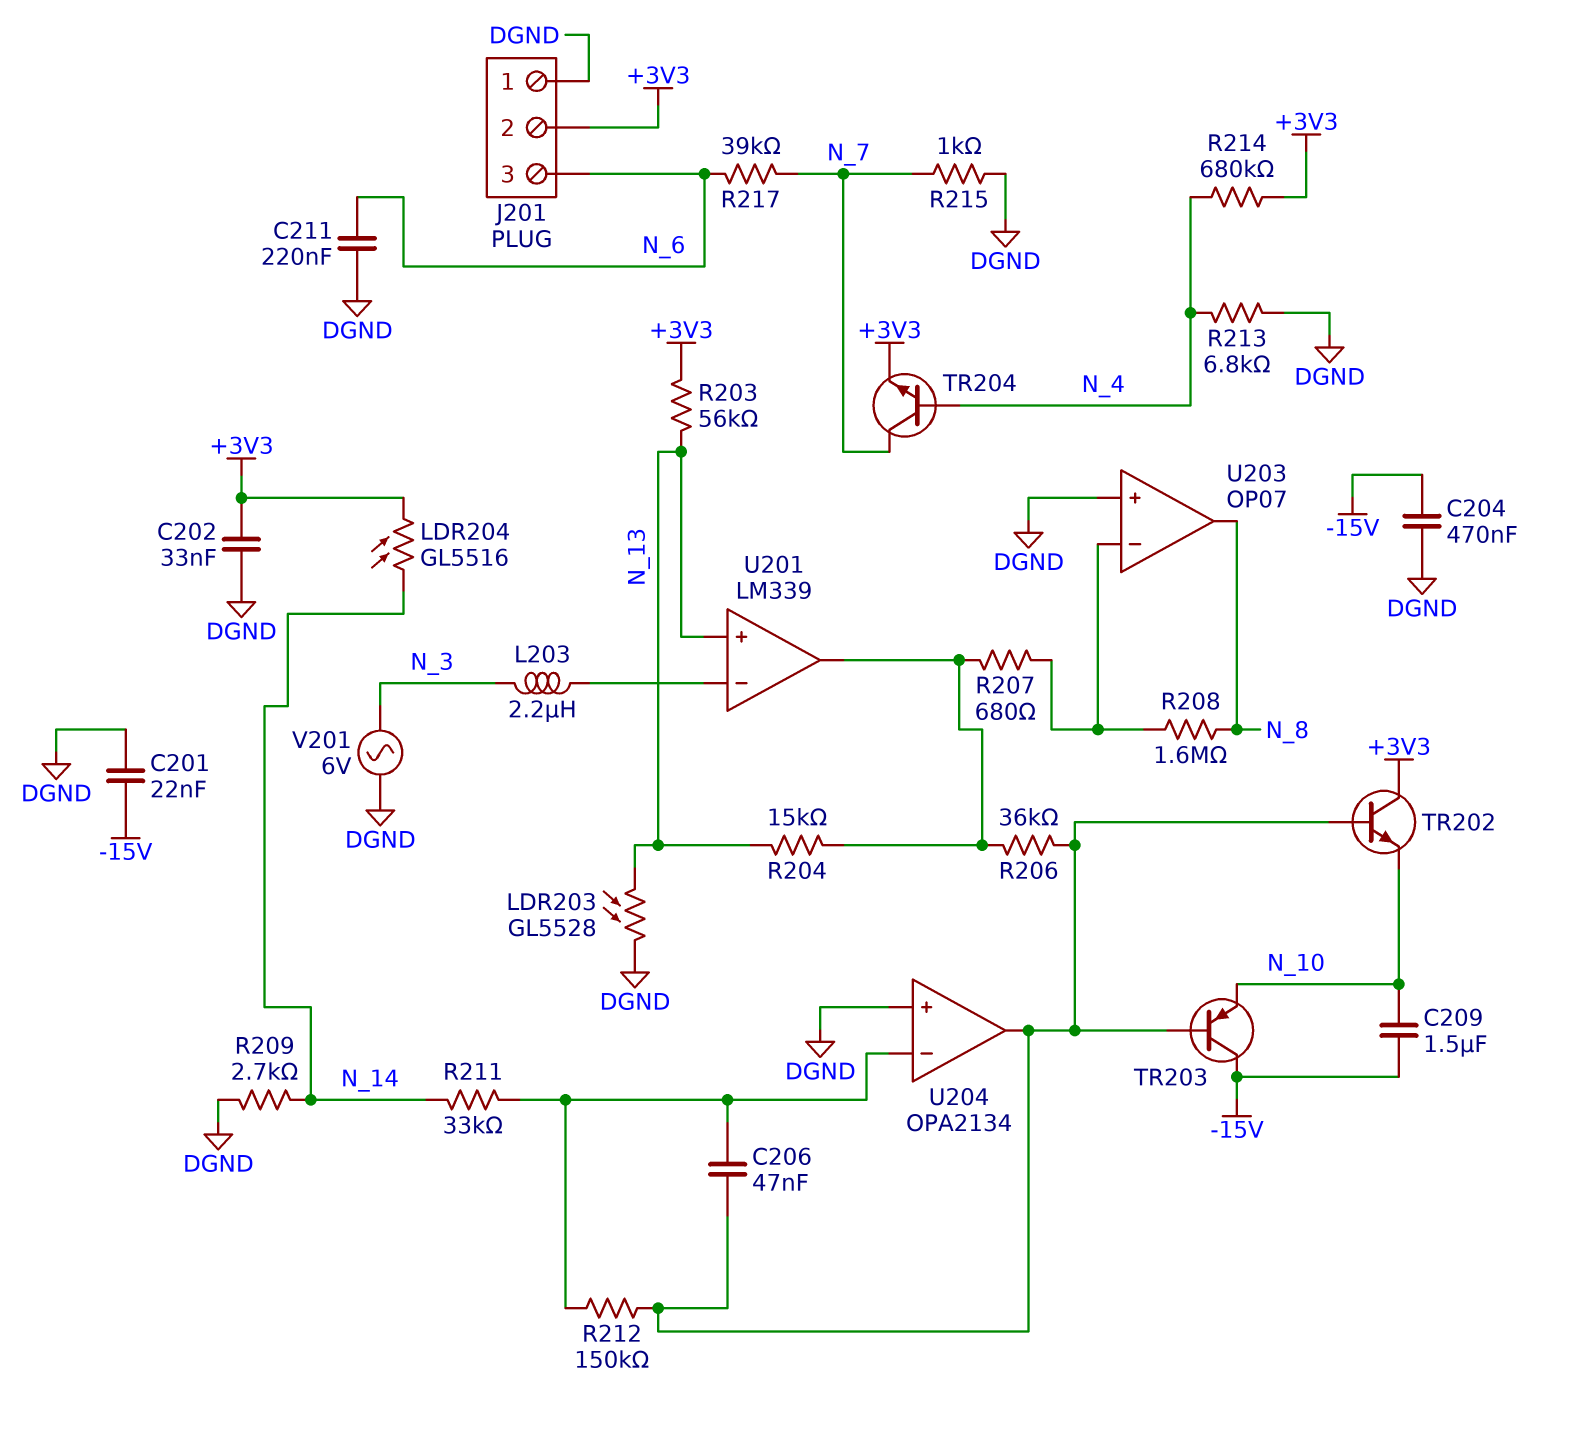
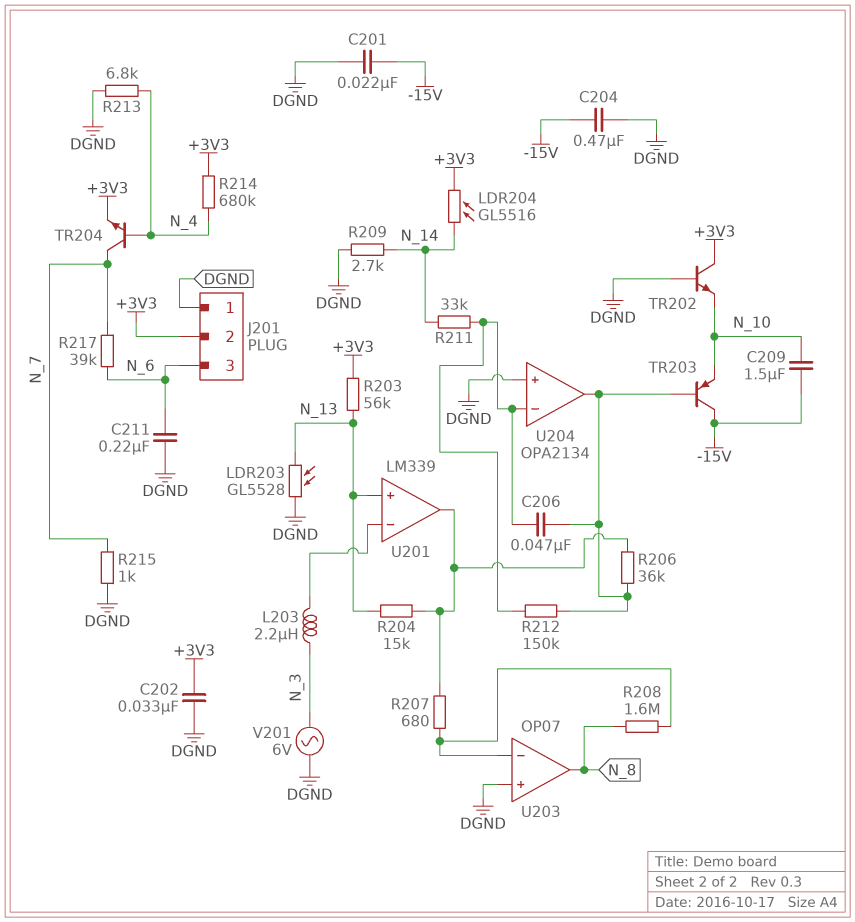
TR202: NPN (B U204/out, C +3V3, E N_10) -> NPN (B DGND, C +3V3, E N_10)

